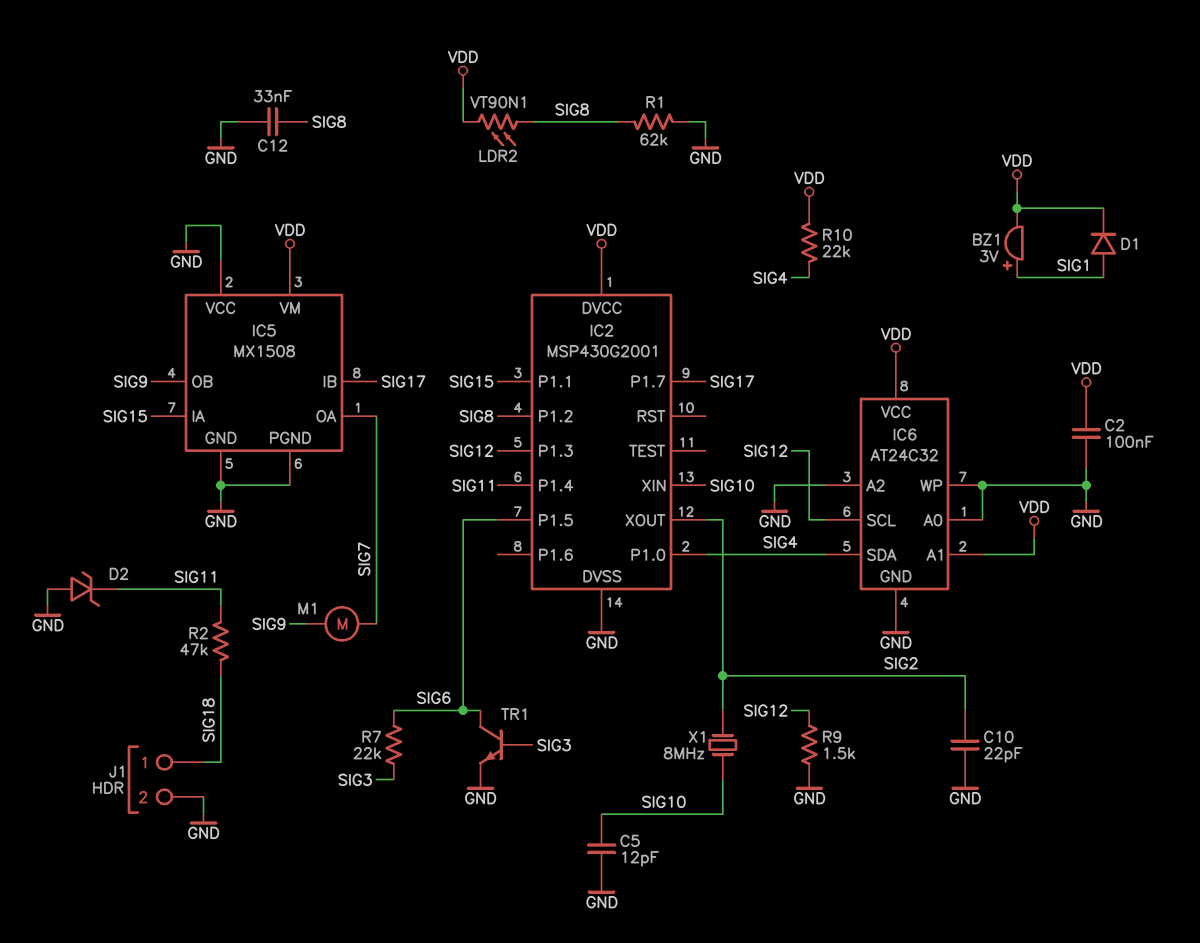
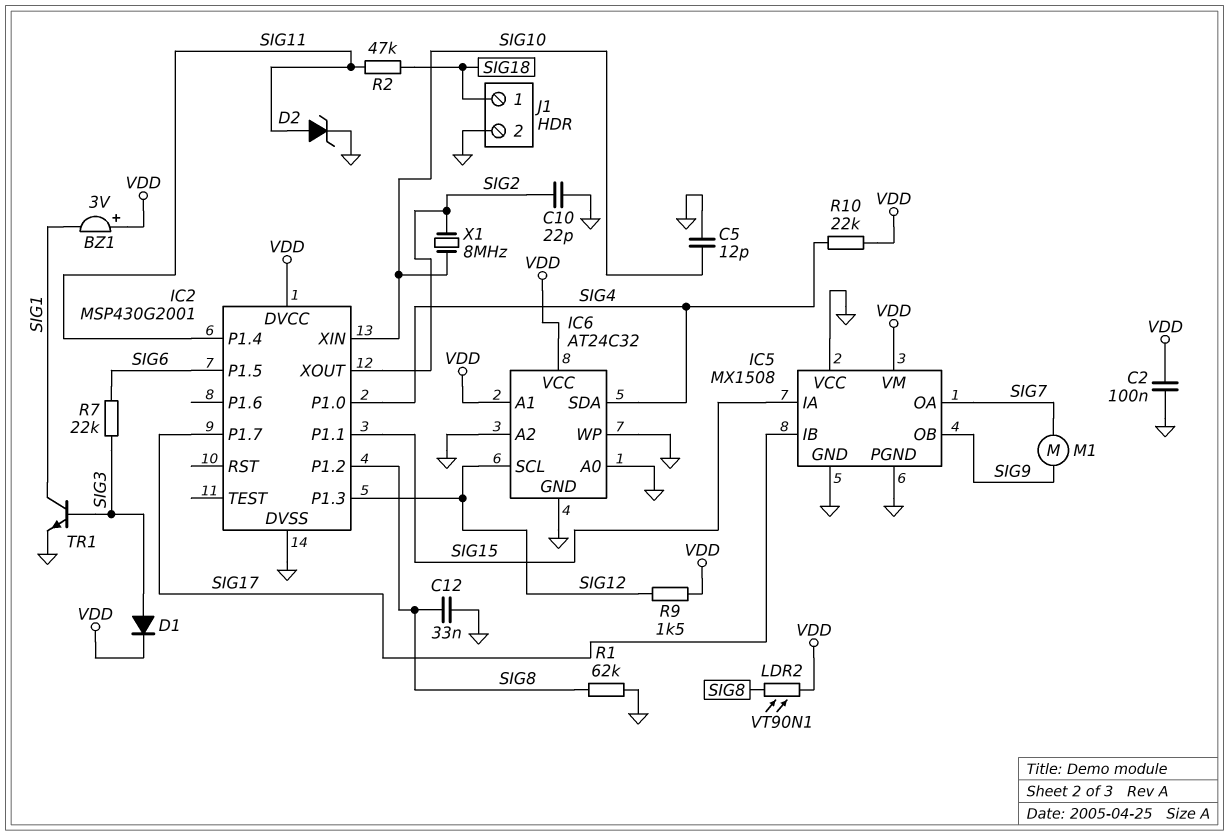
BZ1: buzzer 3V (plus SIG1, minus VDD) -> buzzer 3V (plus VDD, minus SIG1)
D1: diode (A SIG1, K VDD) -> diode (A SIG3, K VDD)
D2: zener (A GND, K SIG11) -> zener (A SIG11, K GND)
R9: 1.5k (GND, SIG12) -> 1.5k (SIG12, VDD)
TR1: NPN (B SIG3, C SIG6, E GND) -> NPN (B SIG3, C SIG1, E GND)

